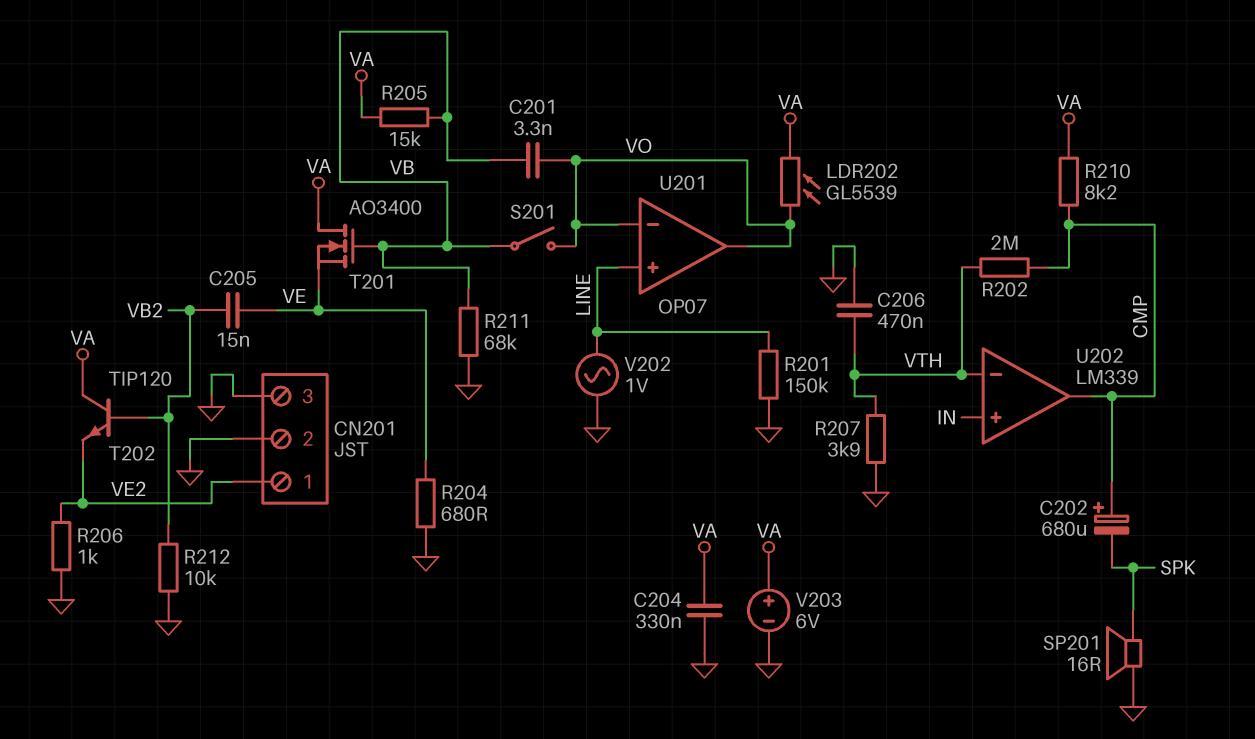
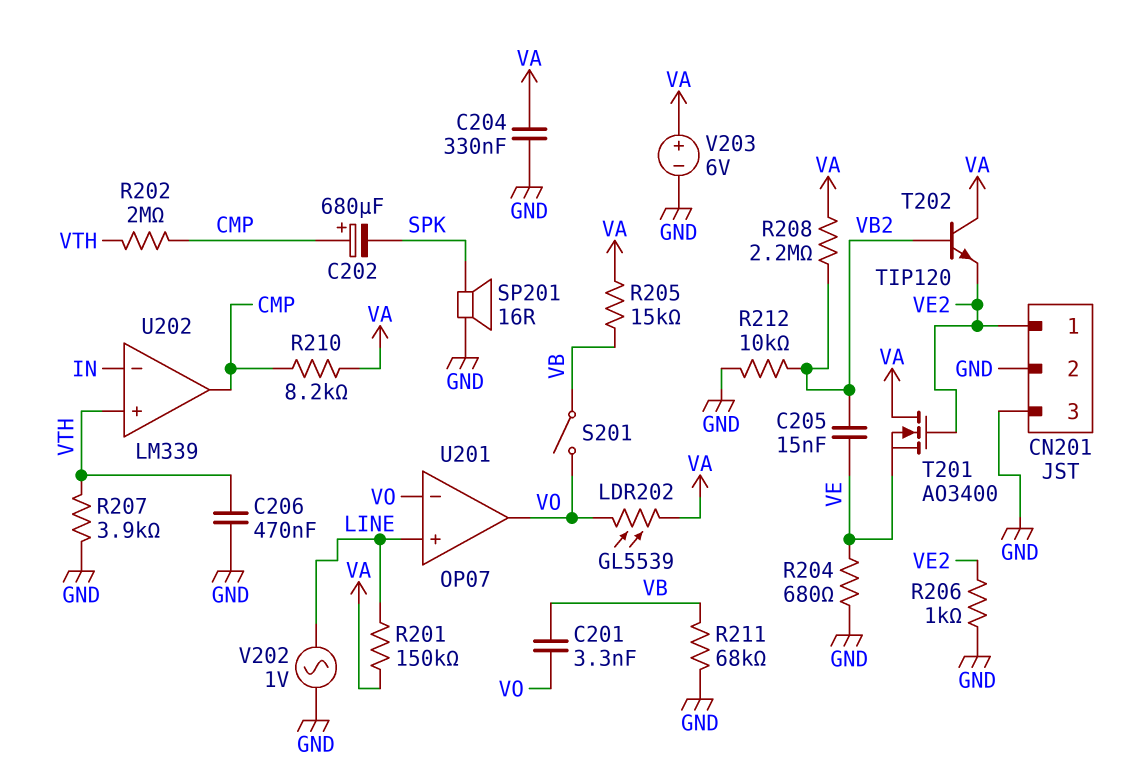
R201: 150k (GND, LINE) -> 150k (LINE, VA)
R208: none -> 2.2M (VA, VB2)
T201: NMOS AO3400 (G VB, D VA, S VE) -> NMOS AO3400 (G VE2, D VA, S VE)
U202 pin in+: IN -> VTH
U202 pin in-: VTH -> IN

